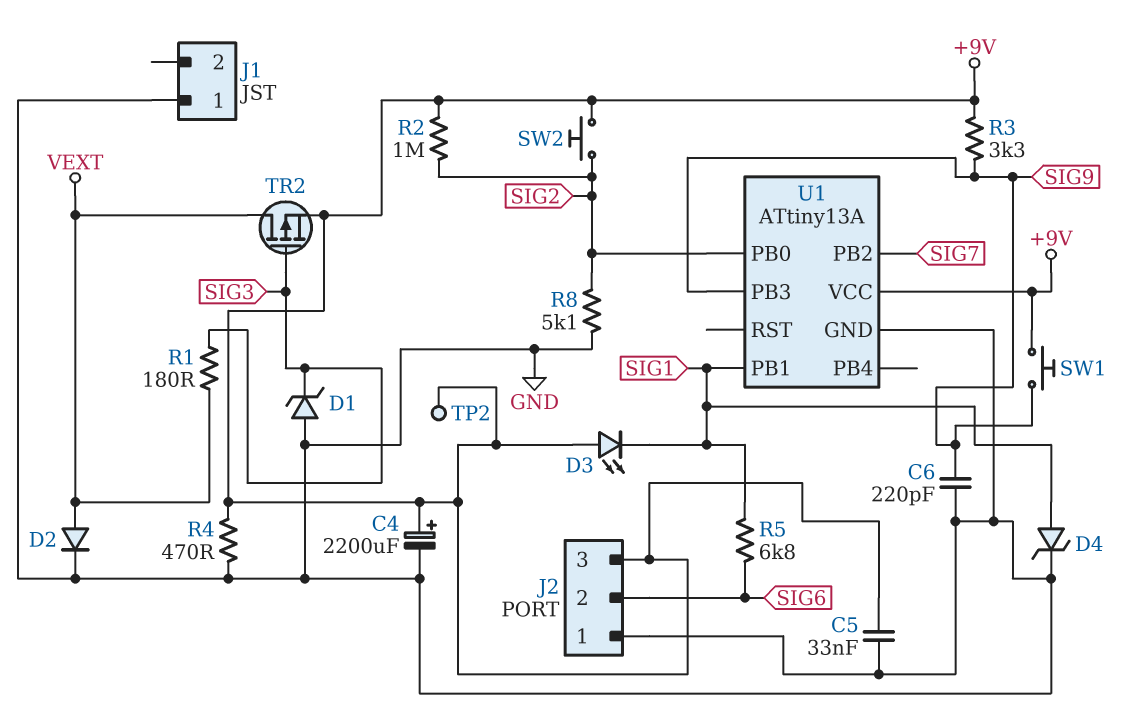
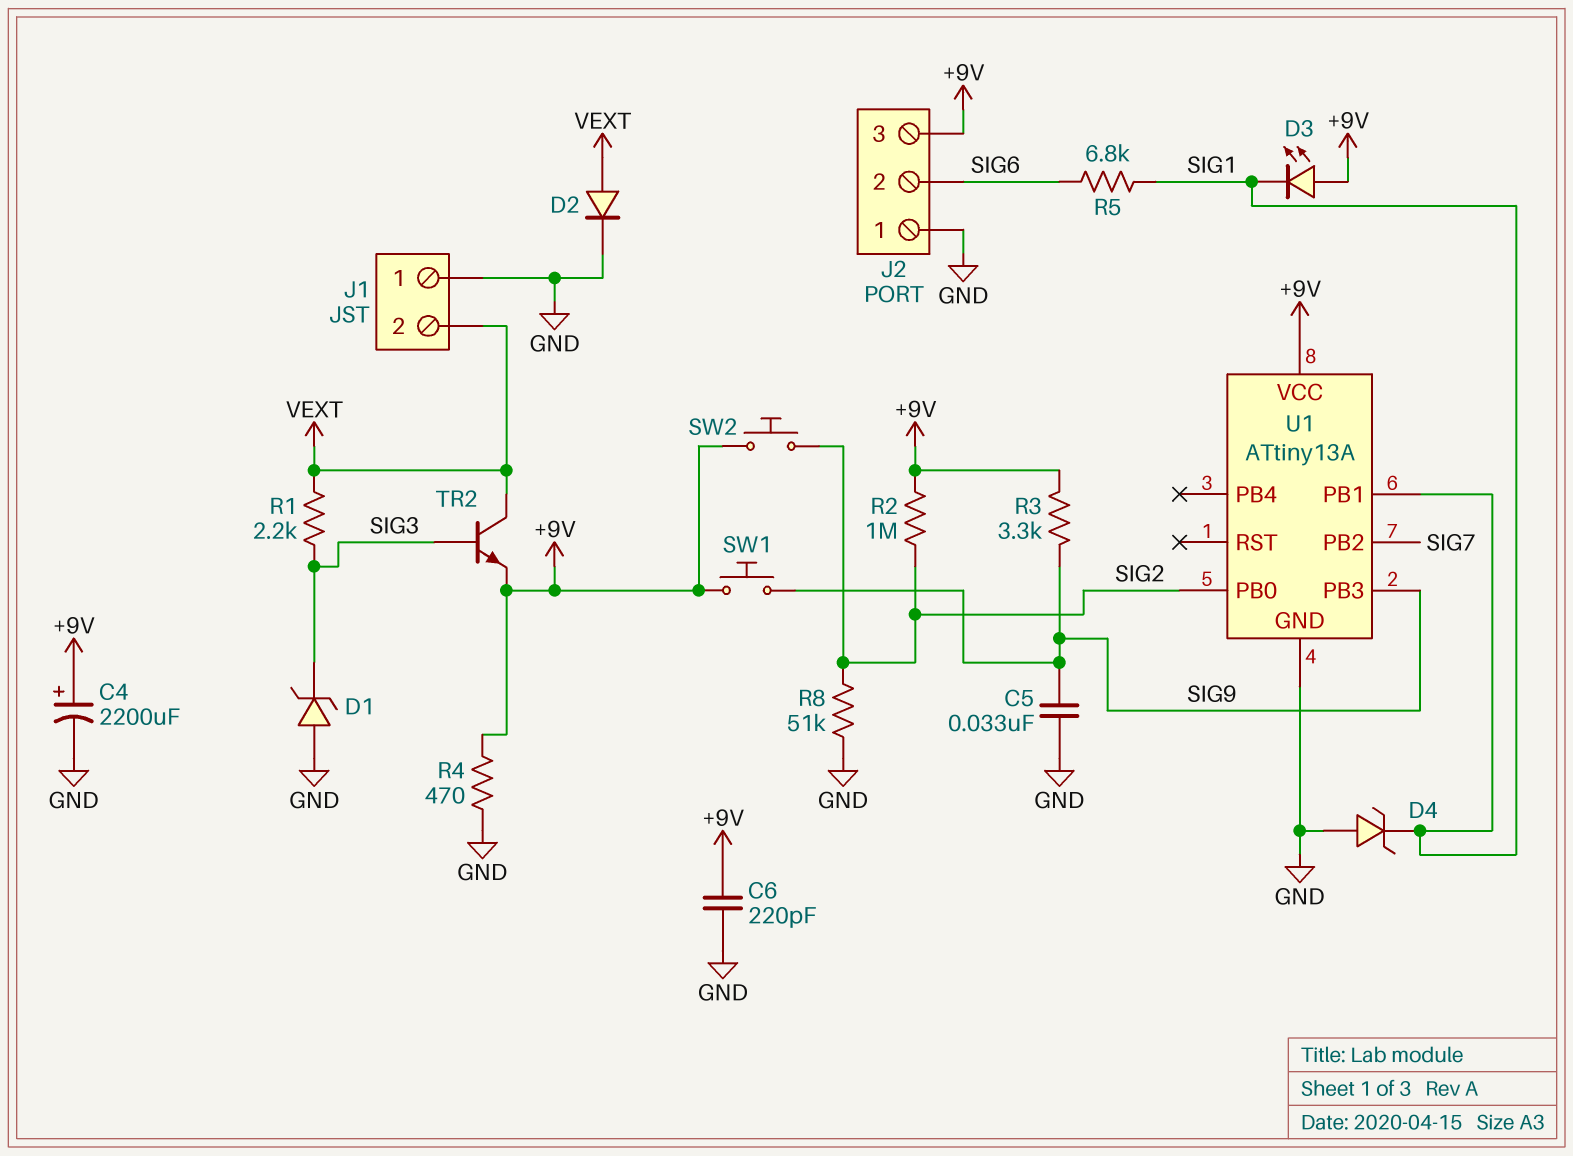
C5: 33nF (+9V, GND) -> 33nF (GND, SIG9)
C6: 220pF (GND, SIG9) -> 220pF (+9V, GND)
D4: zener (A SIG1, K GND) -> zener (A GND, K SIG1)
J1 pin 2: none -> VEXT
R1: 180 (SIG3, VEXT) -> 2.2k (SIG3, VEXT)
R8: 5.1k (GND, SIG2) -> 51k (GND, SIG2)
TP2: test point (+9V) -> none
TR2: PMOS (G SIG3, D VEXT, S +9V) -> NPN (B SIG3, C VEXT, E +9V)

